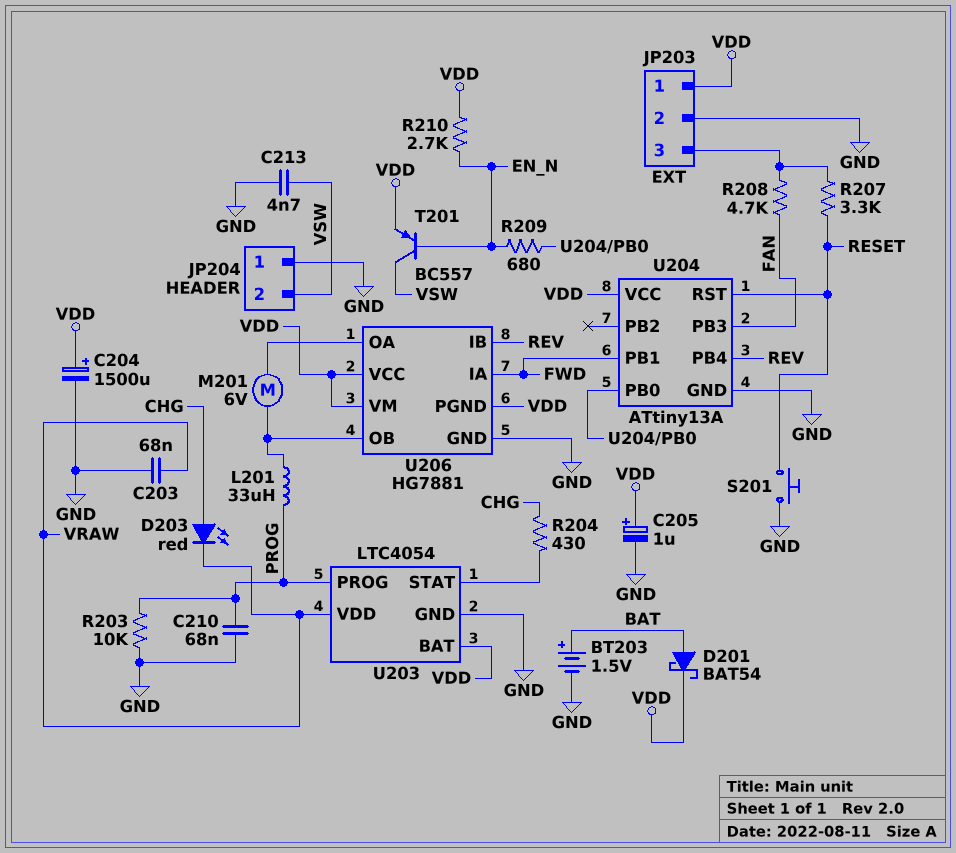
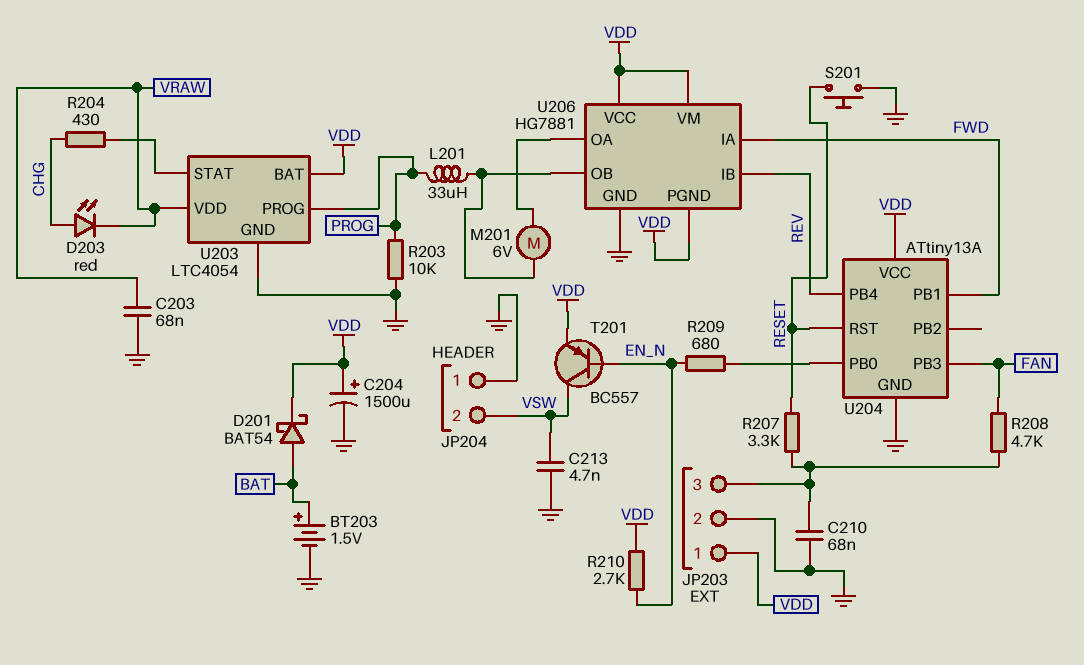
C205: 1uF (plus VDD, minus GND) -> none
C210: 68nF (GND, PROG) -> 68nF (GND, JP203/3)

